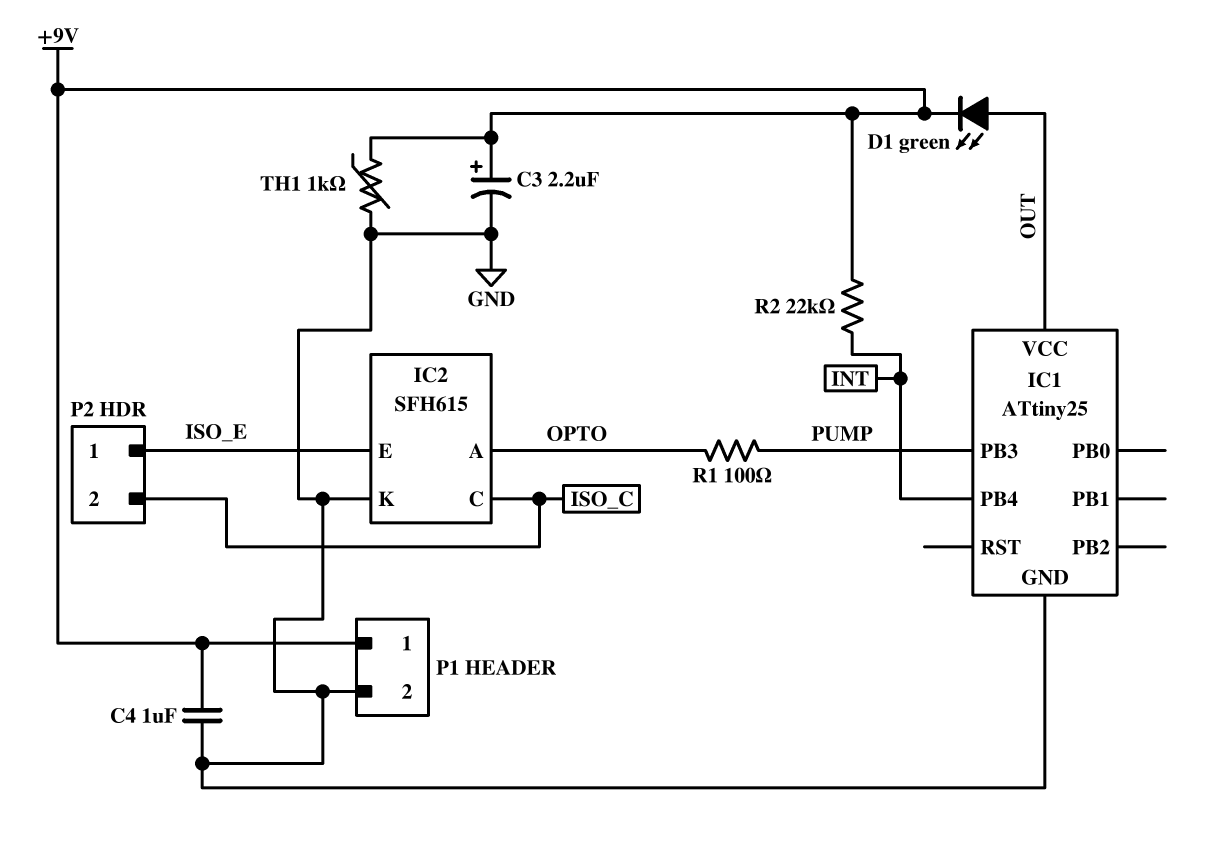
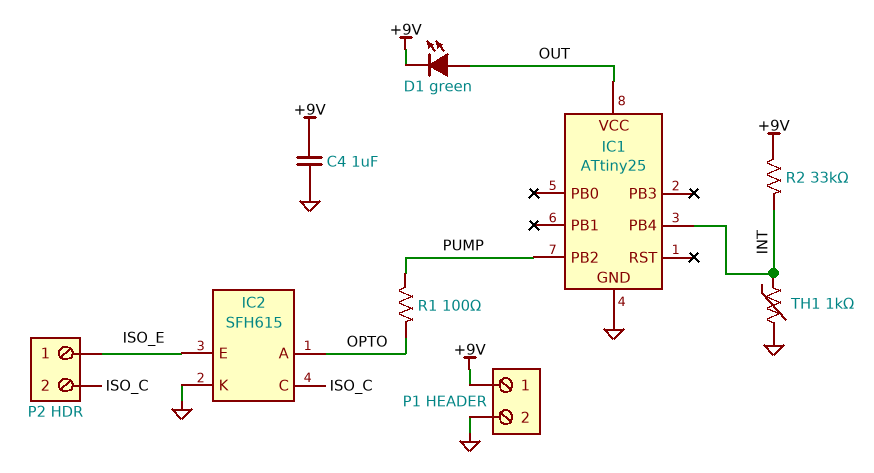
C3: 2.2uF (plus +9V, minus GND) -> none
IC1 pin PB2: none -> PUMP
IC1 pin PB3: PUMP -> none
R2: 22k (+9V, INT) -> 33k (+9V, INT)
TH1: 1k (+9V, GND) -> 1k (GND, INT)

